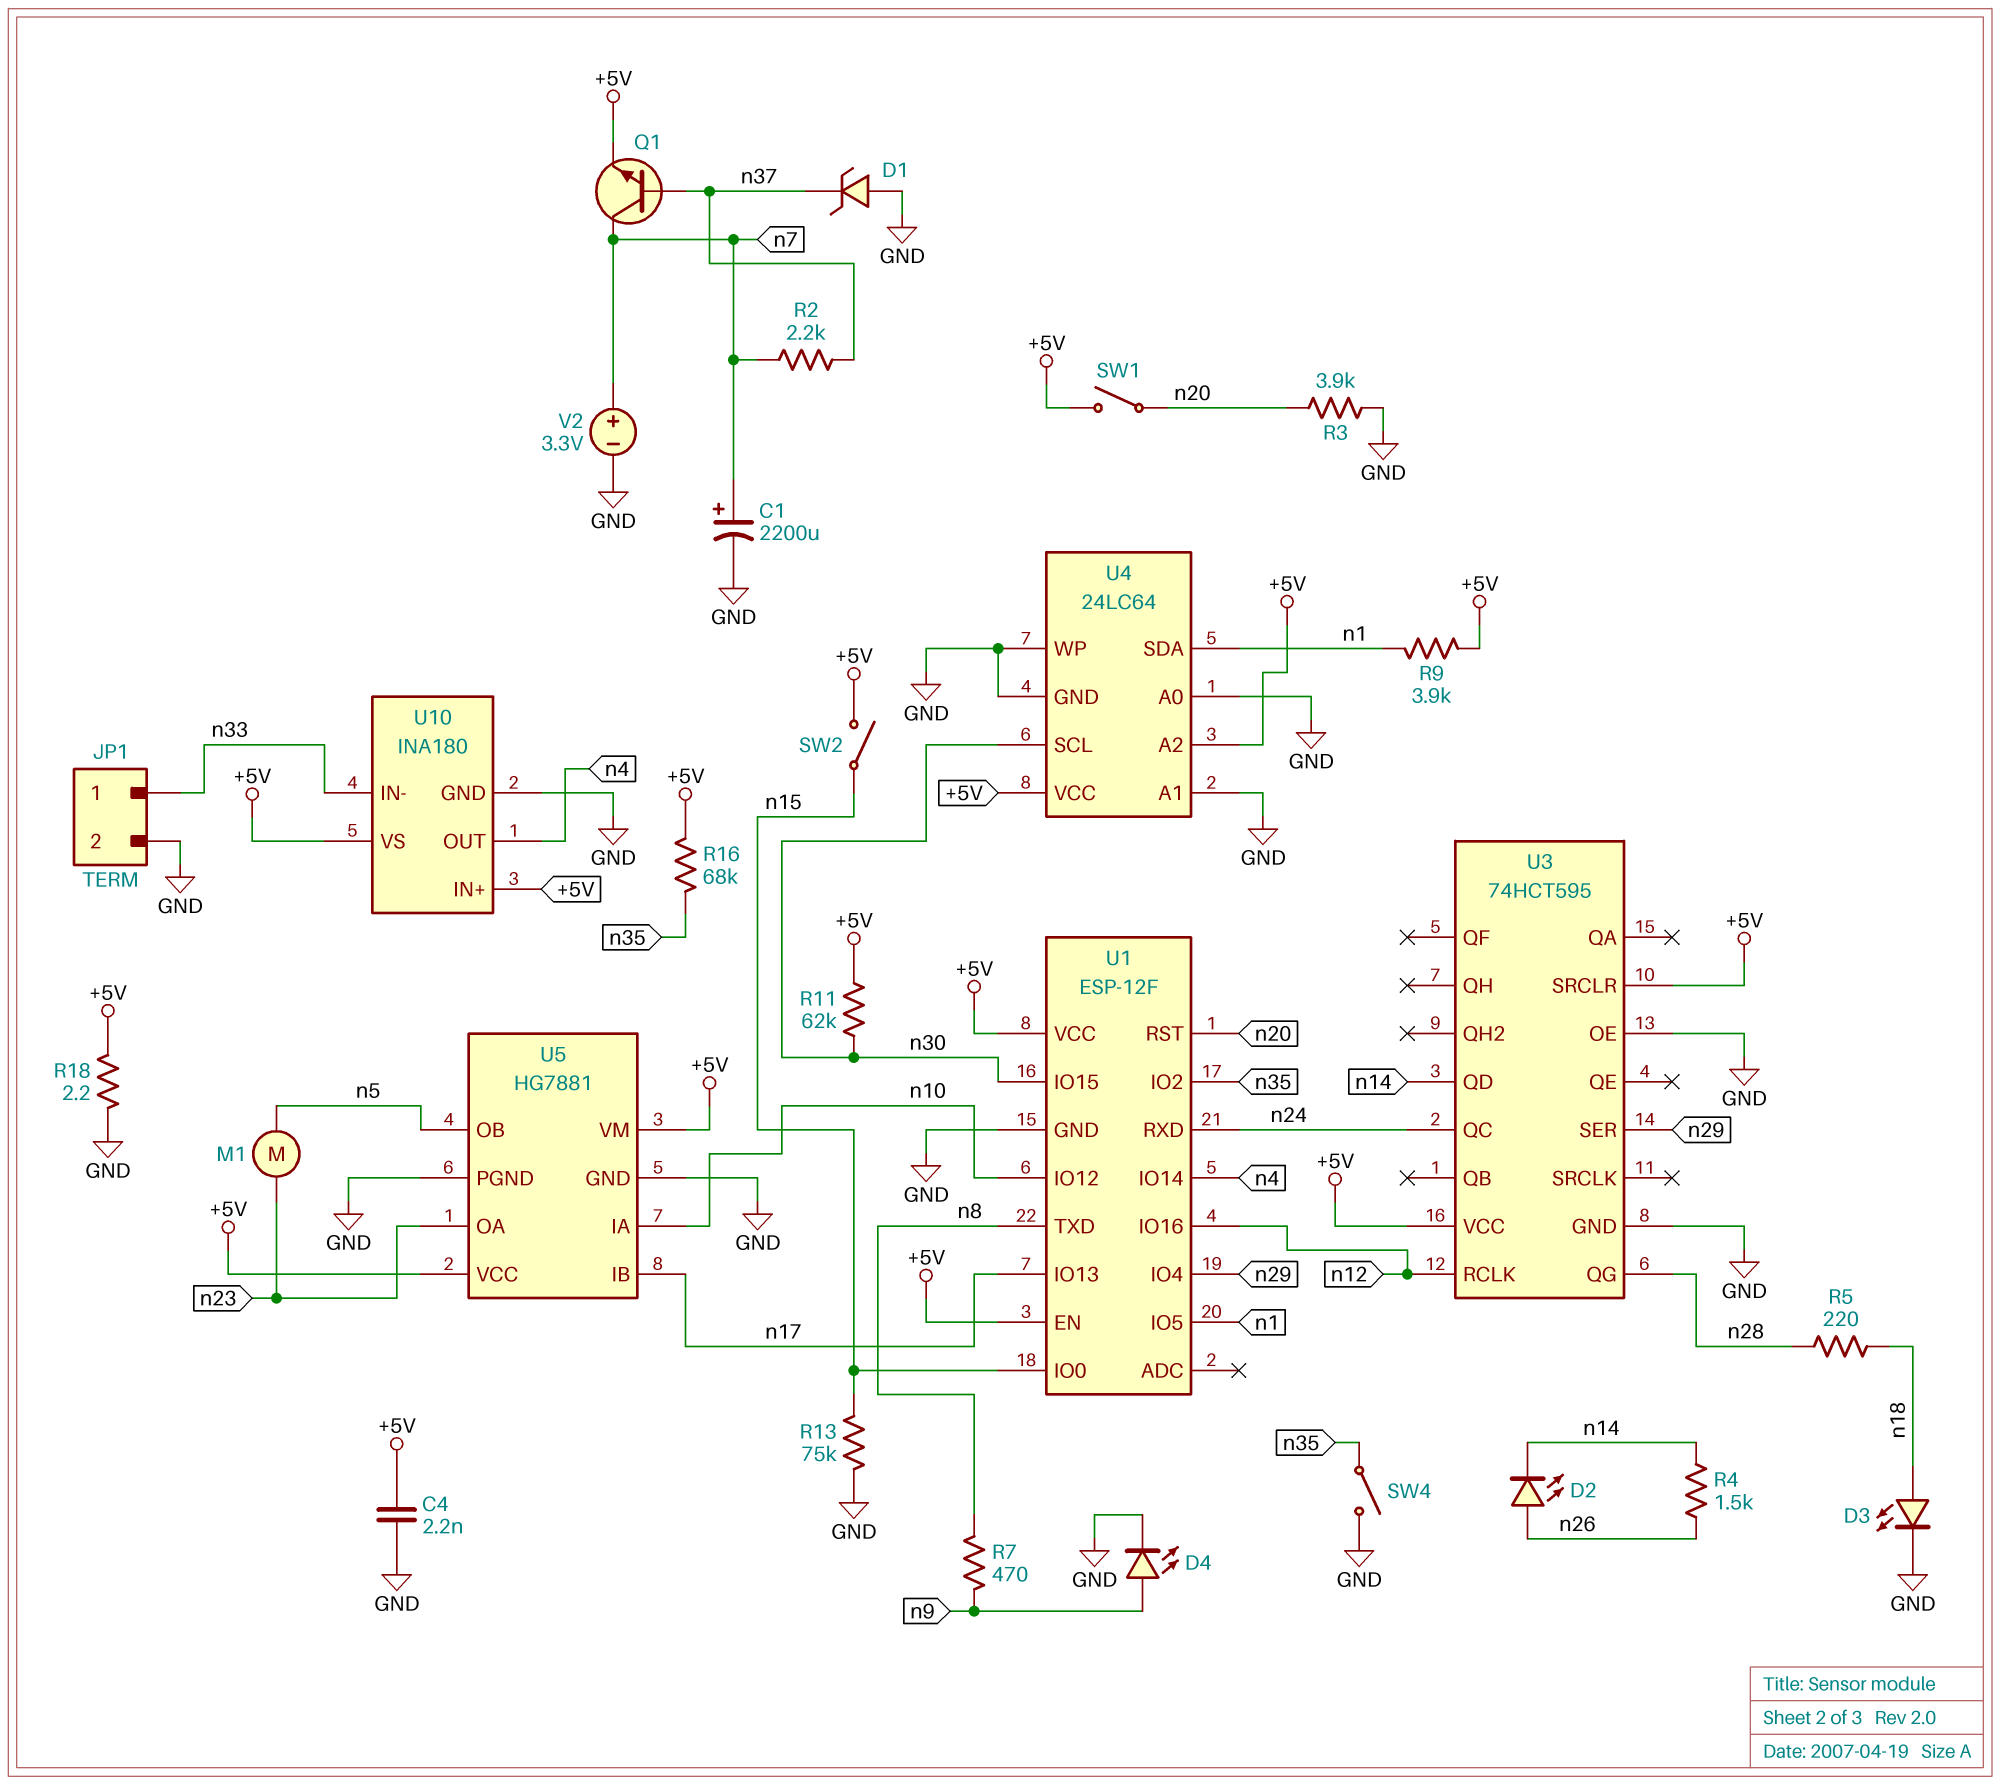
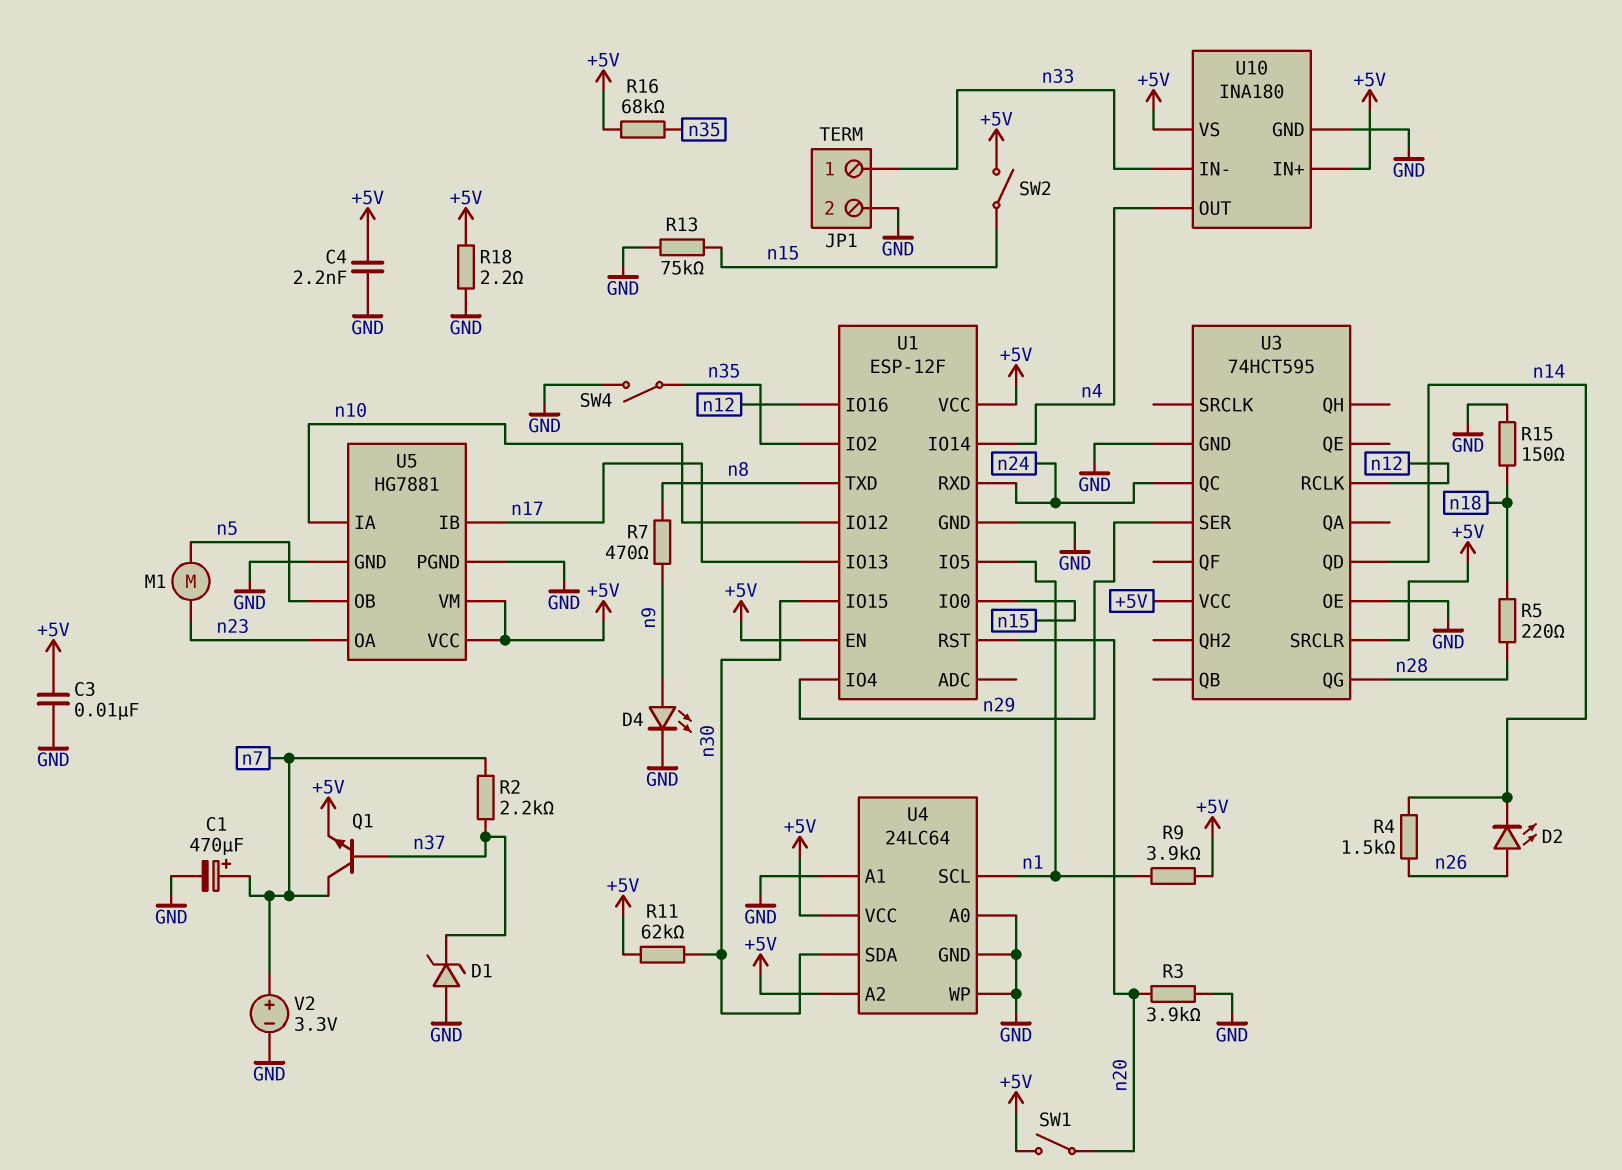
C1: 2200uF (plus n7, minus GND) -> 470uF (plus n7, minus GND)
C3: none -> 10nF (+5V, GND)
D3: LED (A n18, K GND) -> none
R15: none -> 150 (GND, n18)
U4 pin SCL: n30 -> n1
U4 pin SDA: n1 -> n30

